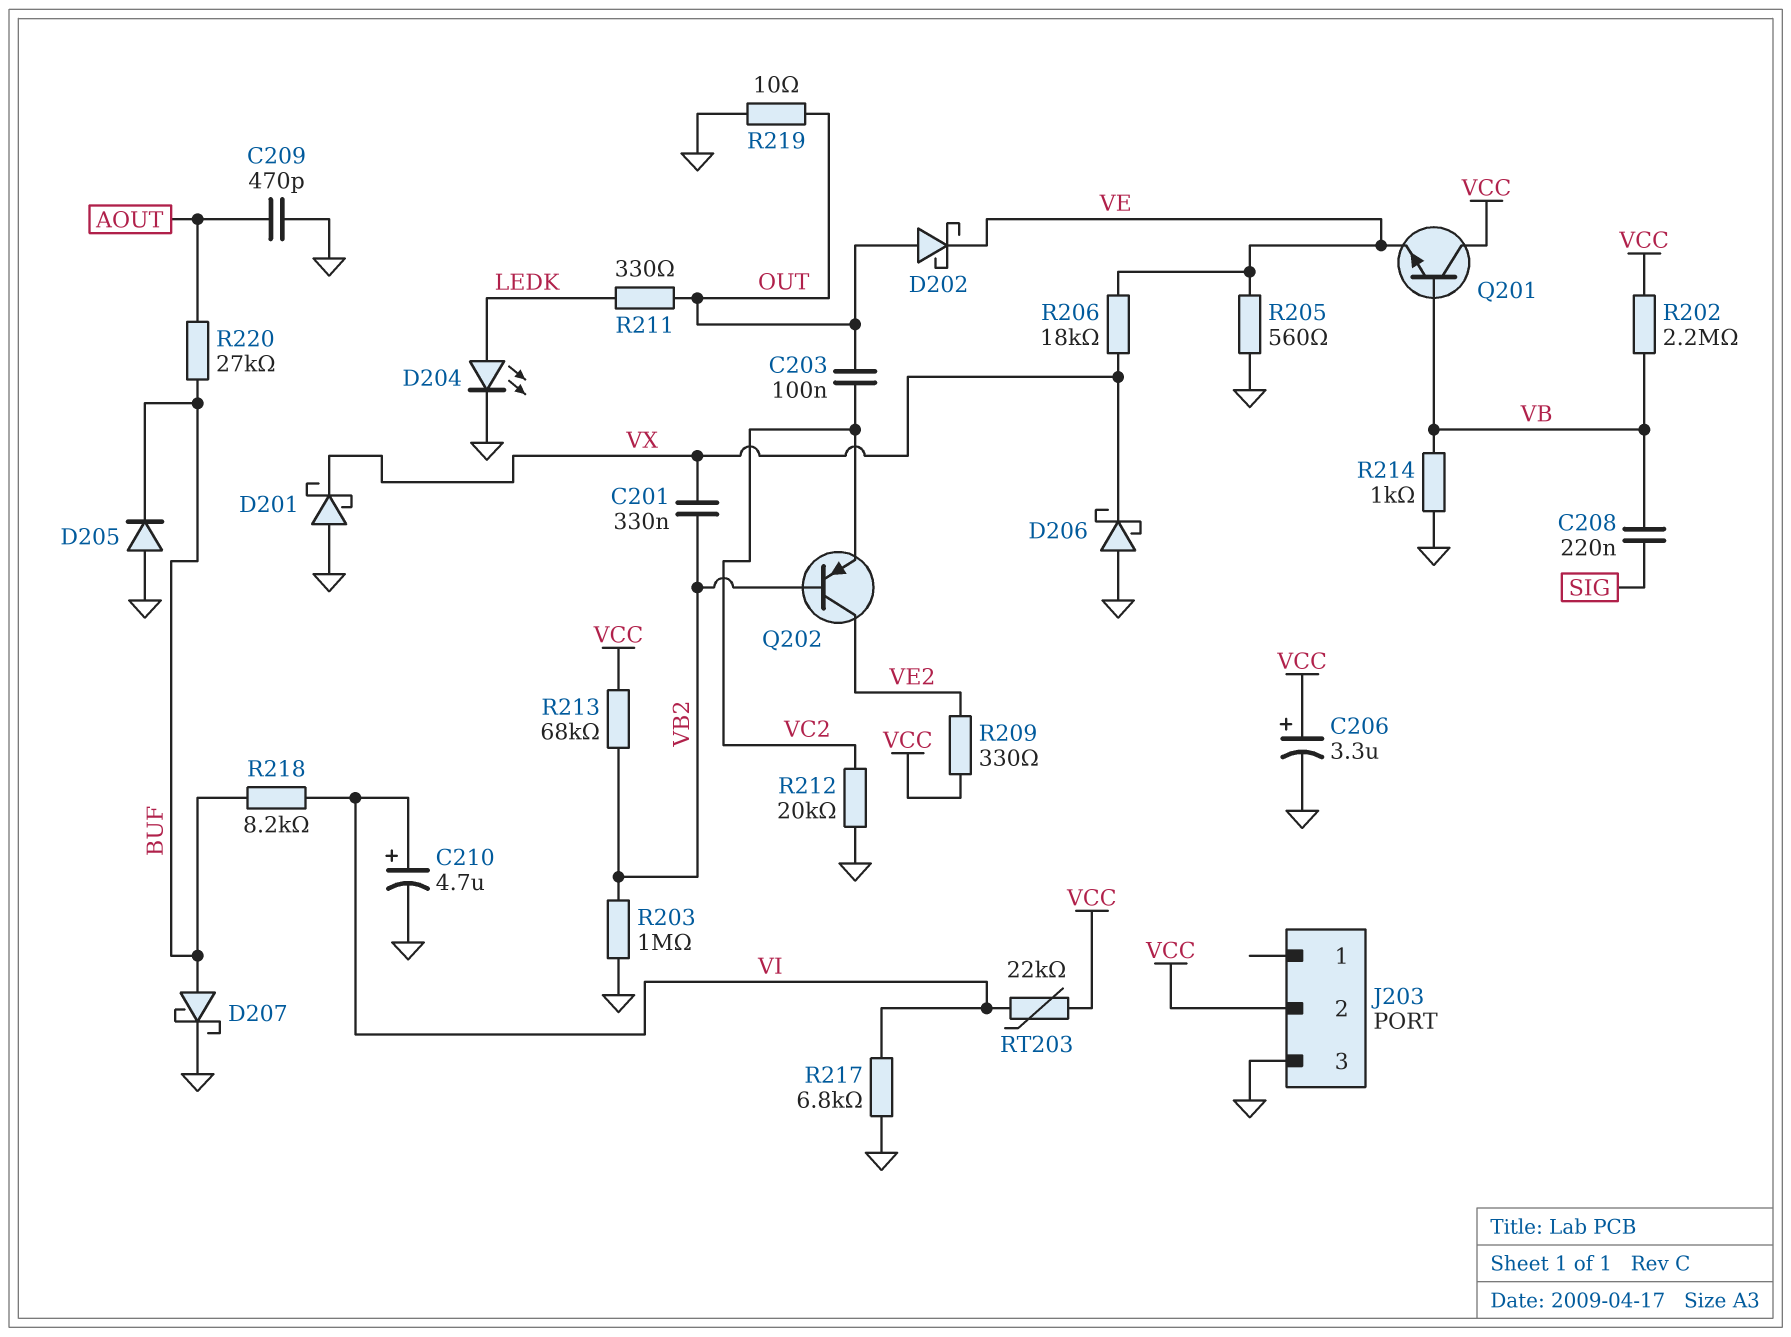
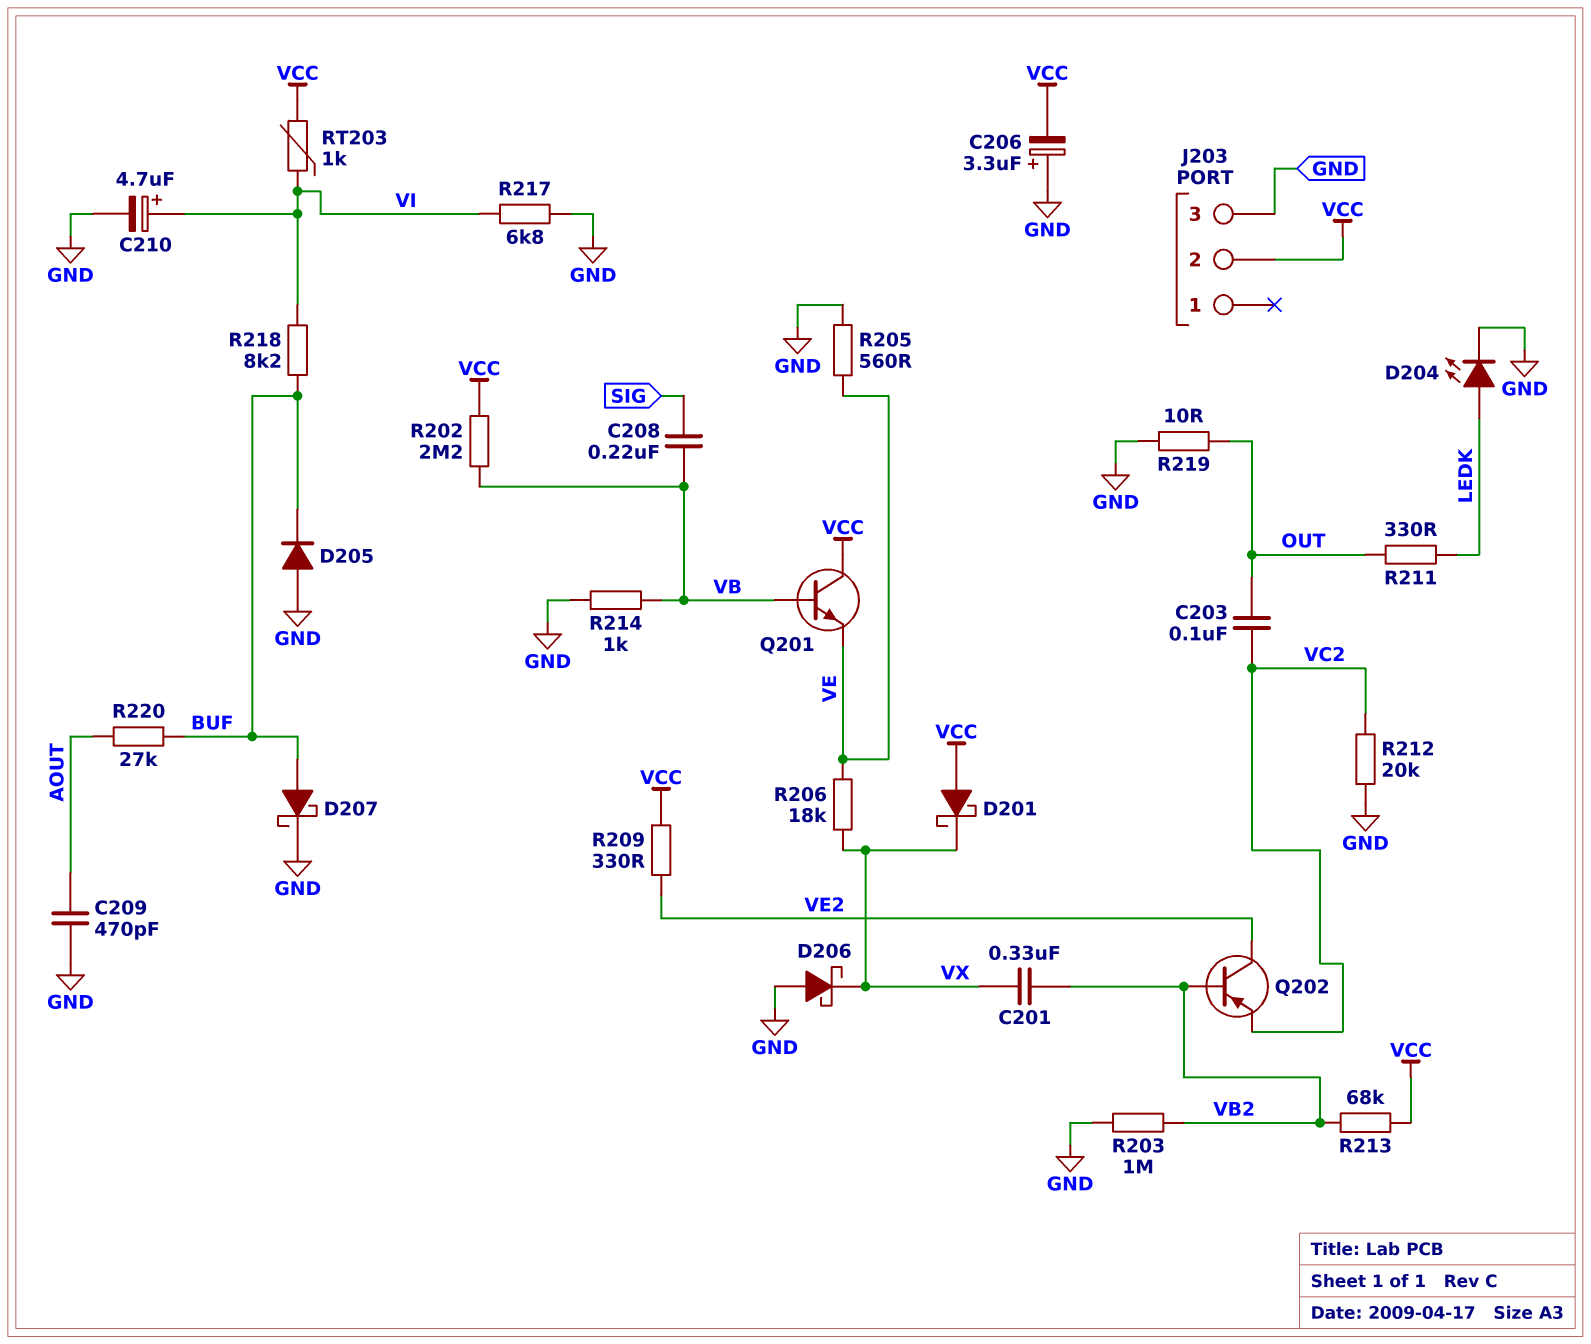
C206: 3.3uF (plus VCC, minus GND) -> 3.3uF (plus GND, minus VCC)
D201: schottky (A GND, K VX) -> schottky (A VCC, K VX)
D202: schottky (A OUT, K VE) -> none
RT203: 22k (VCC, VI) -> 1k (VCC, VI)

